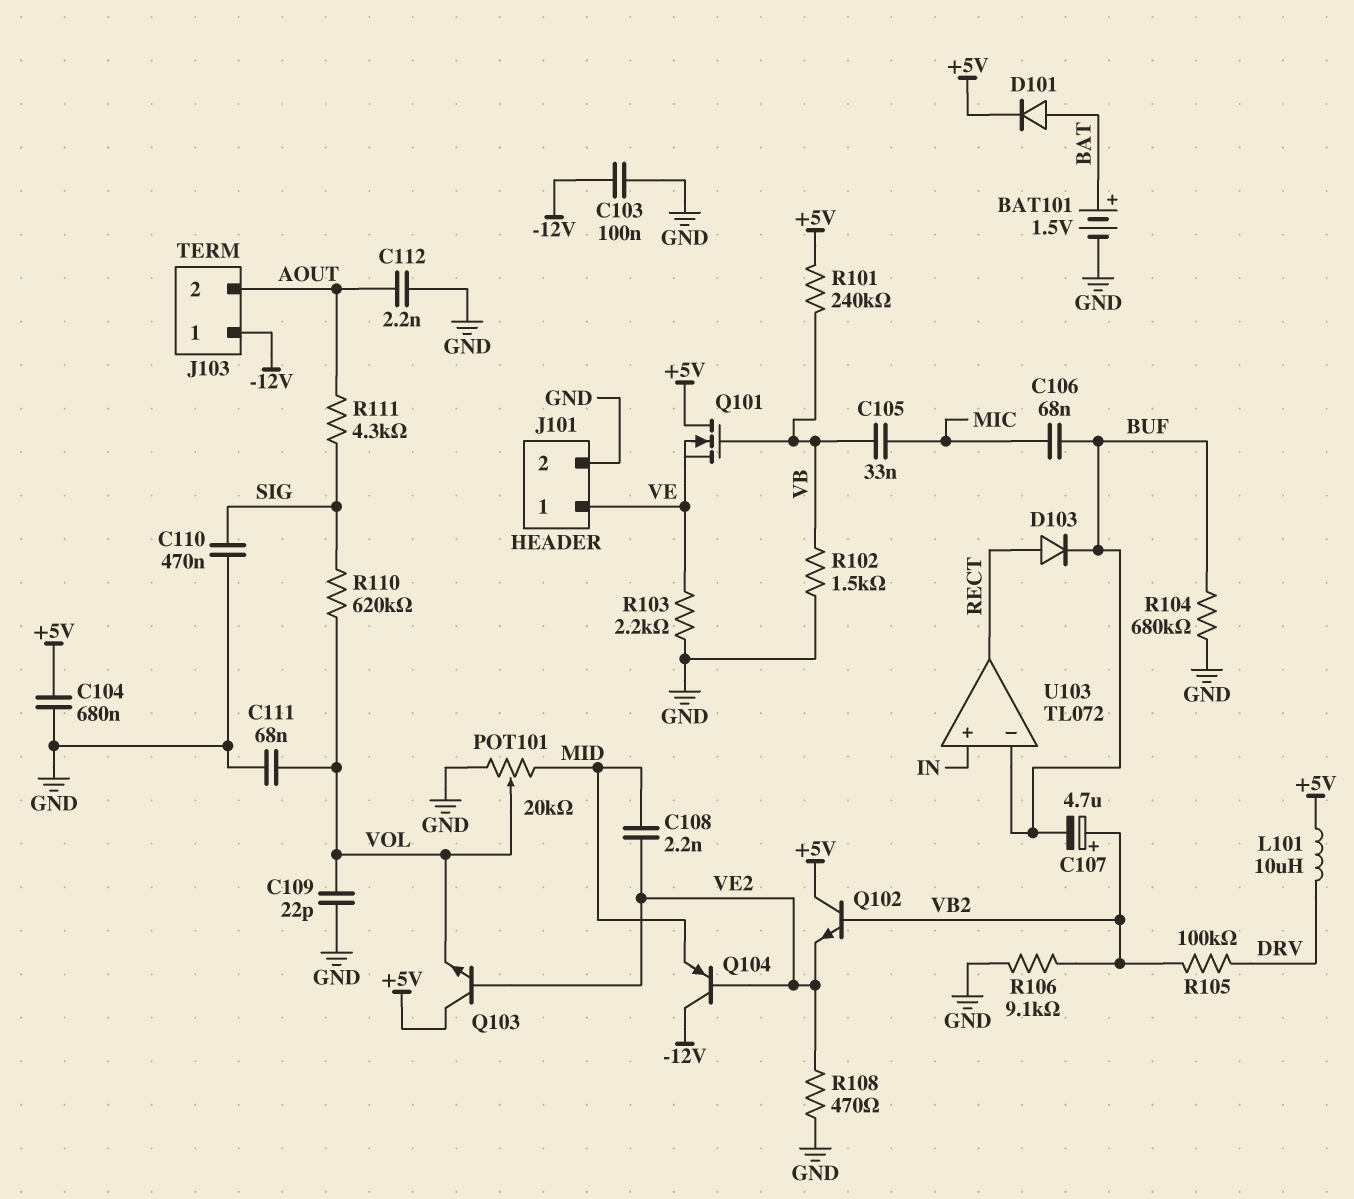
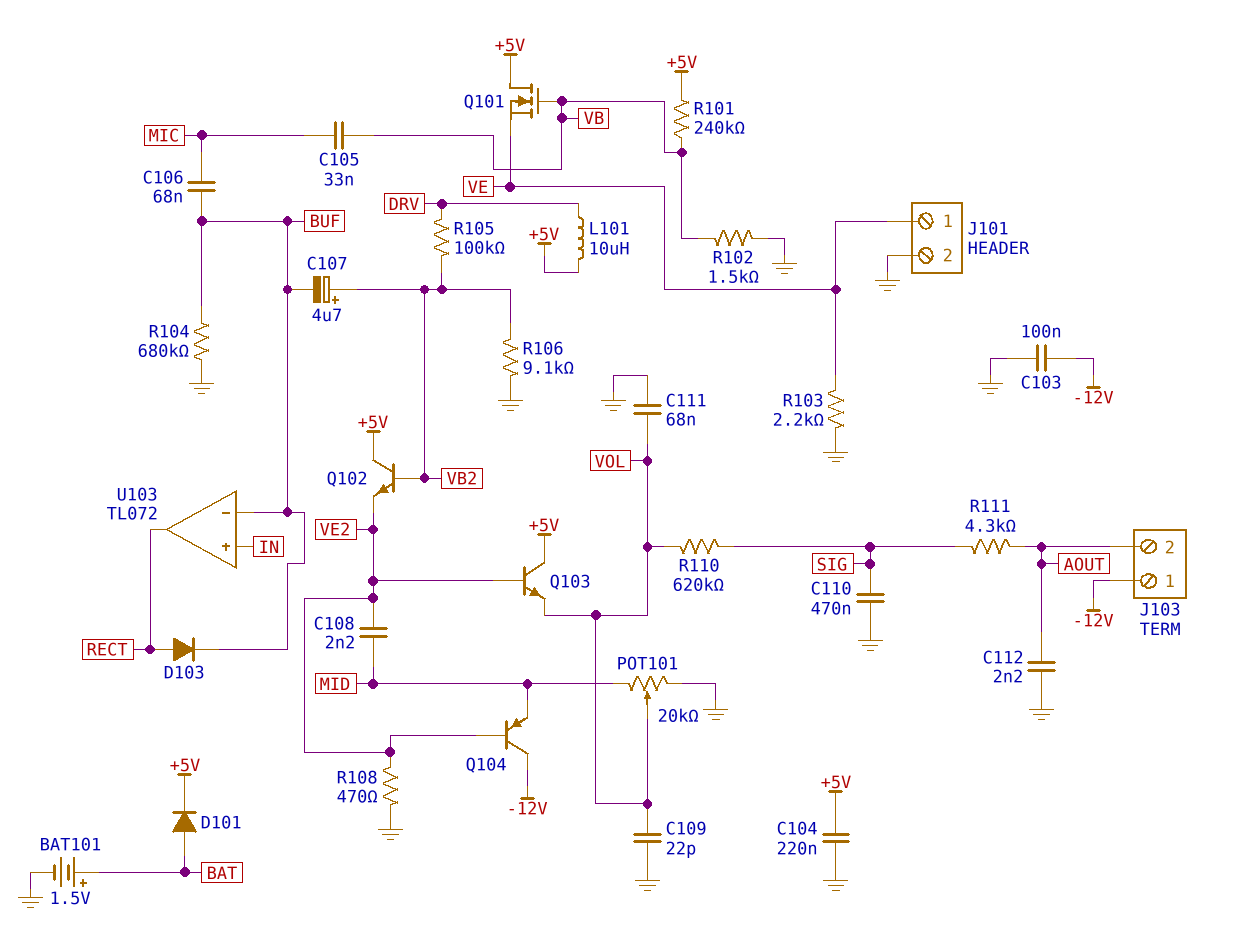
C104: 680nF (+5V, GND) -> 220nF (+5V, GND)

